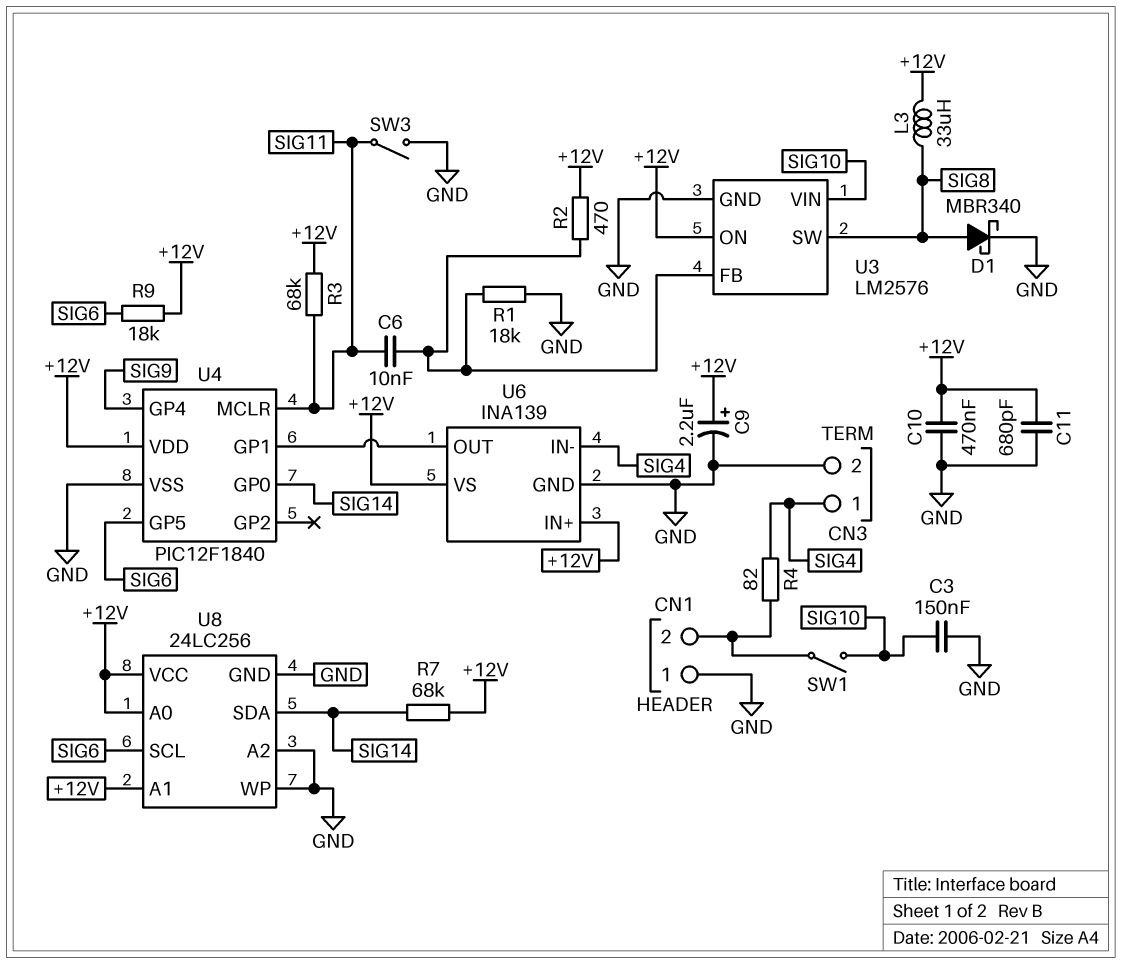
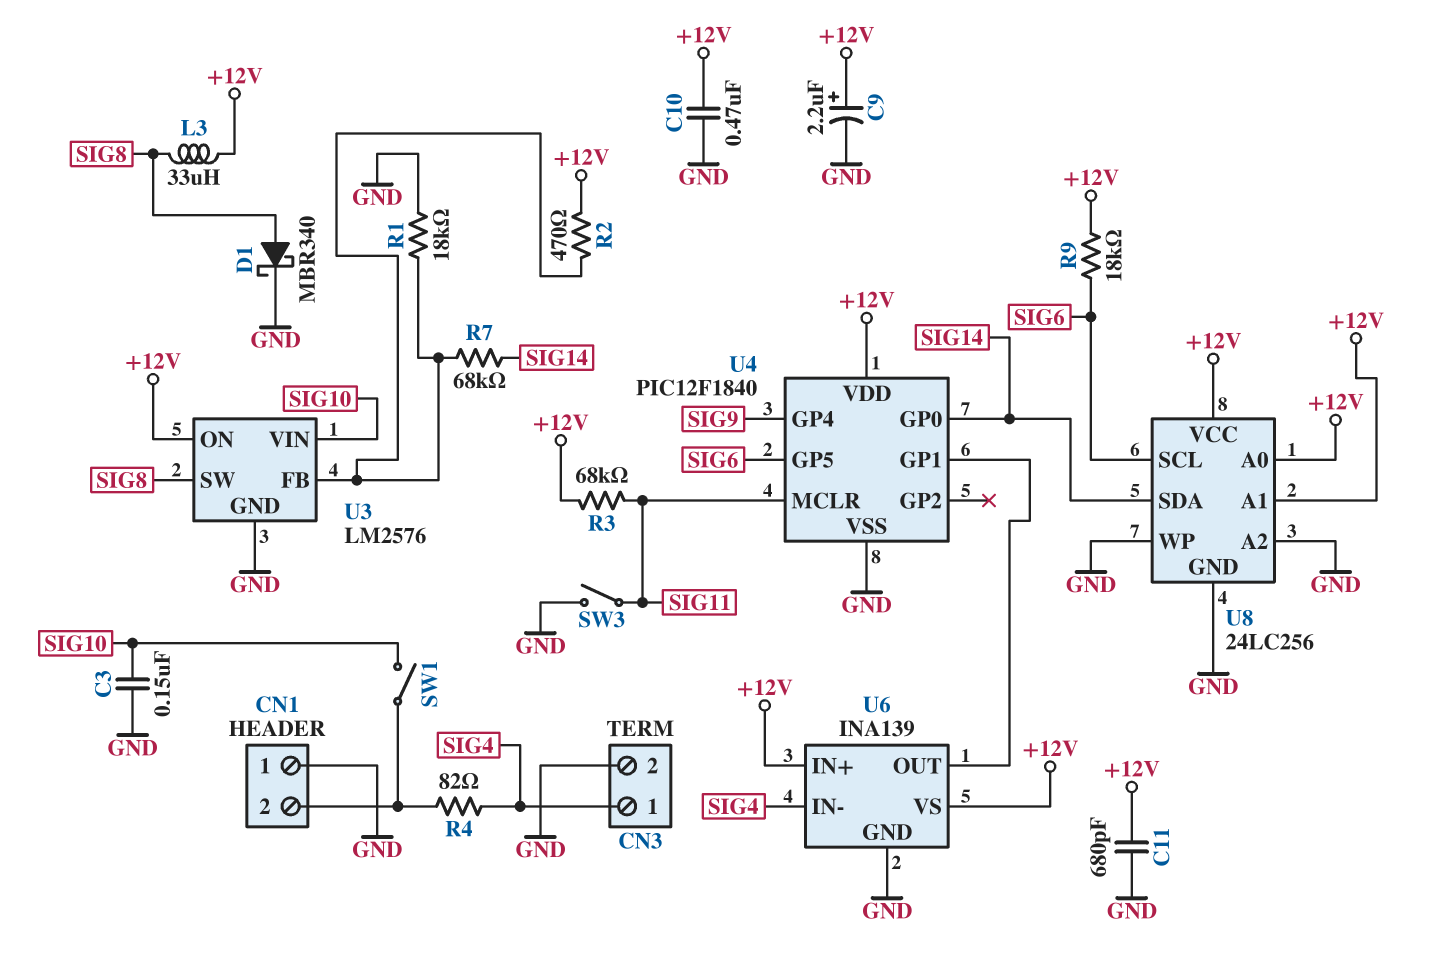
C6: 10nF (SIG11, U3/FB) -> none
R7: 68k (+12V, SIG14) -> 68k (SIG14, U3/FB)

